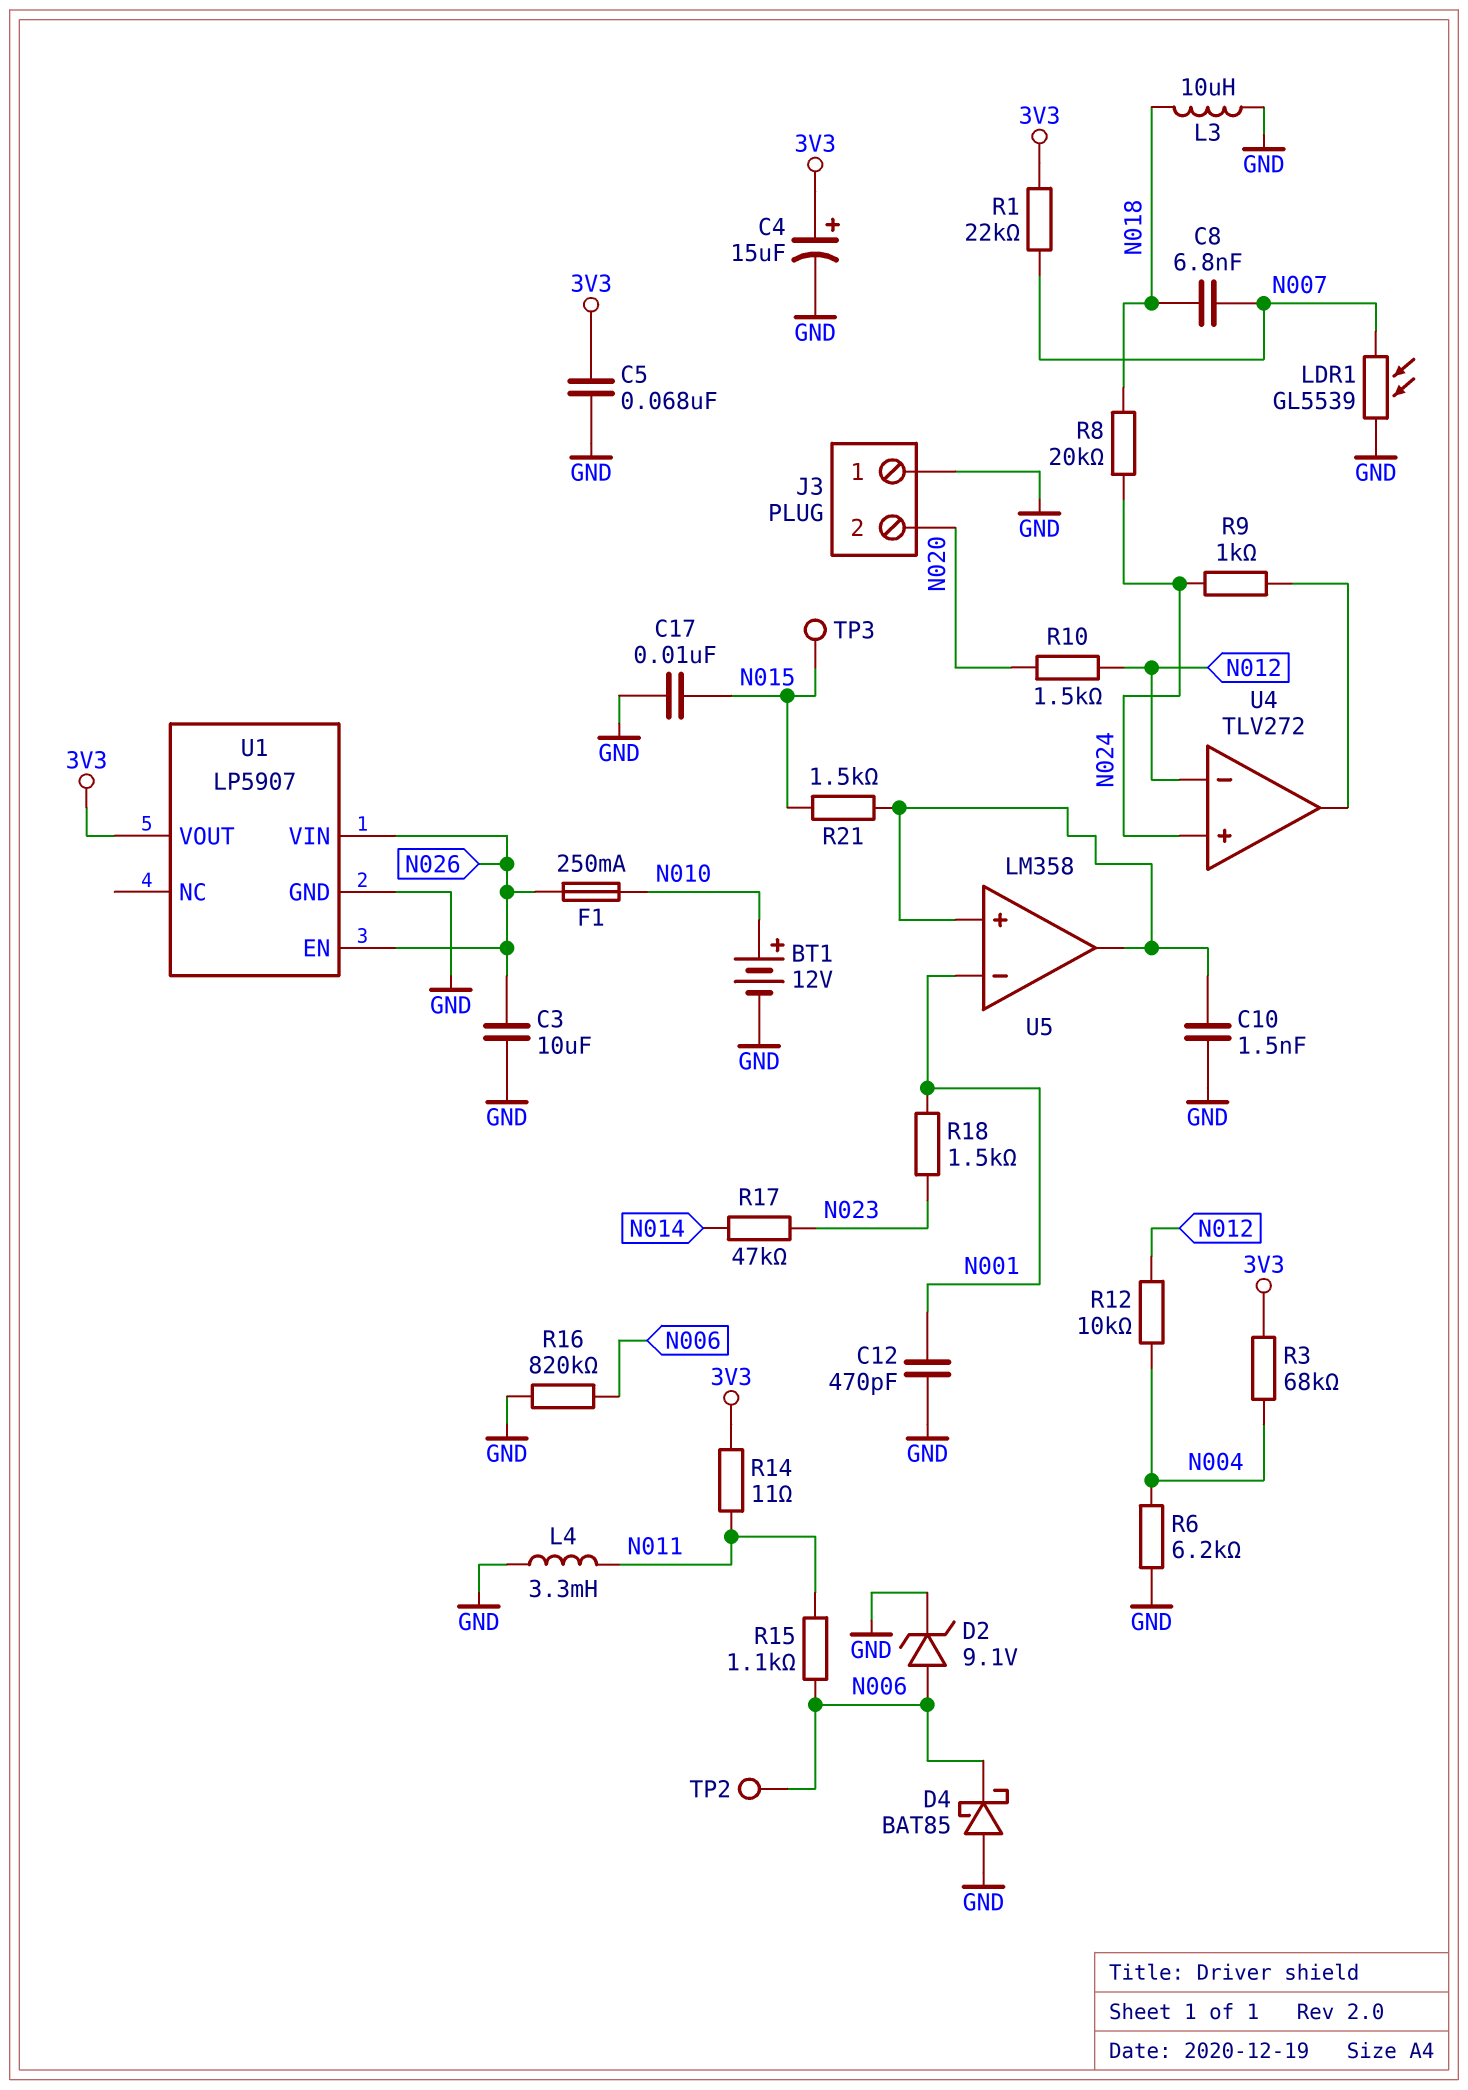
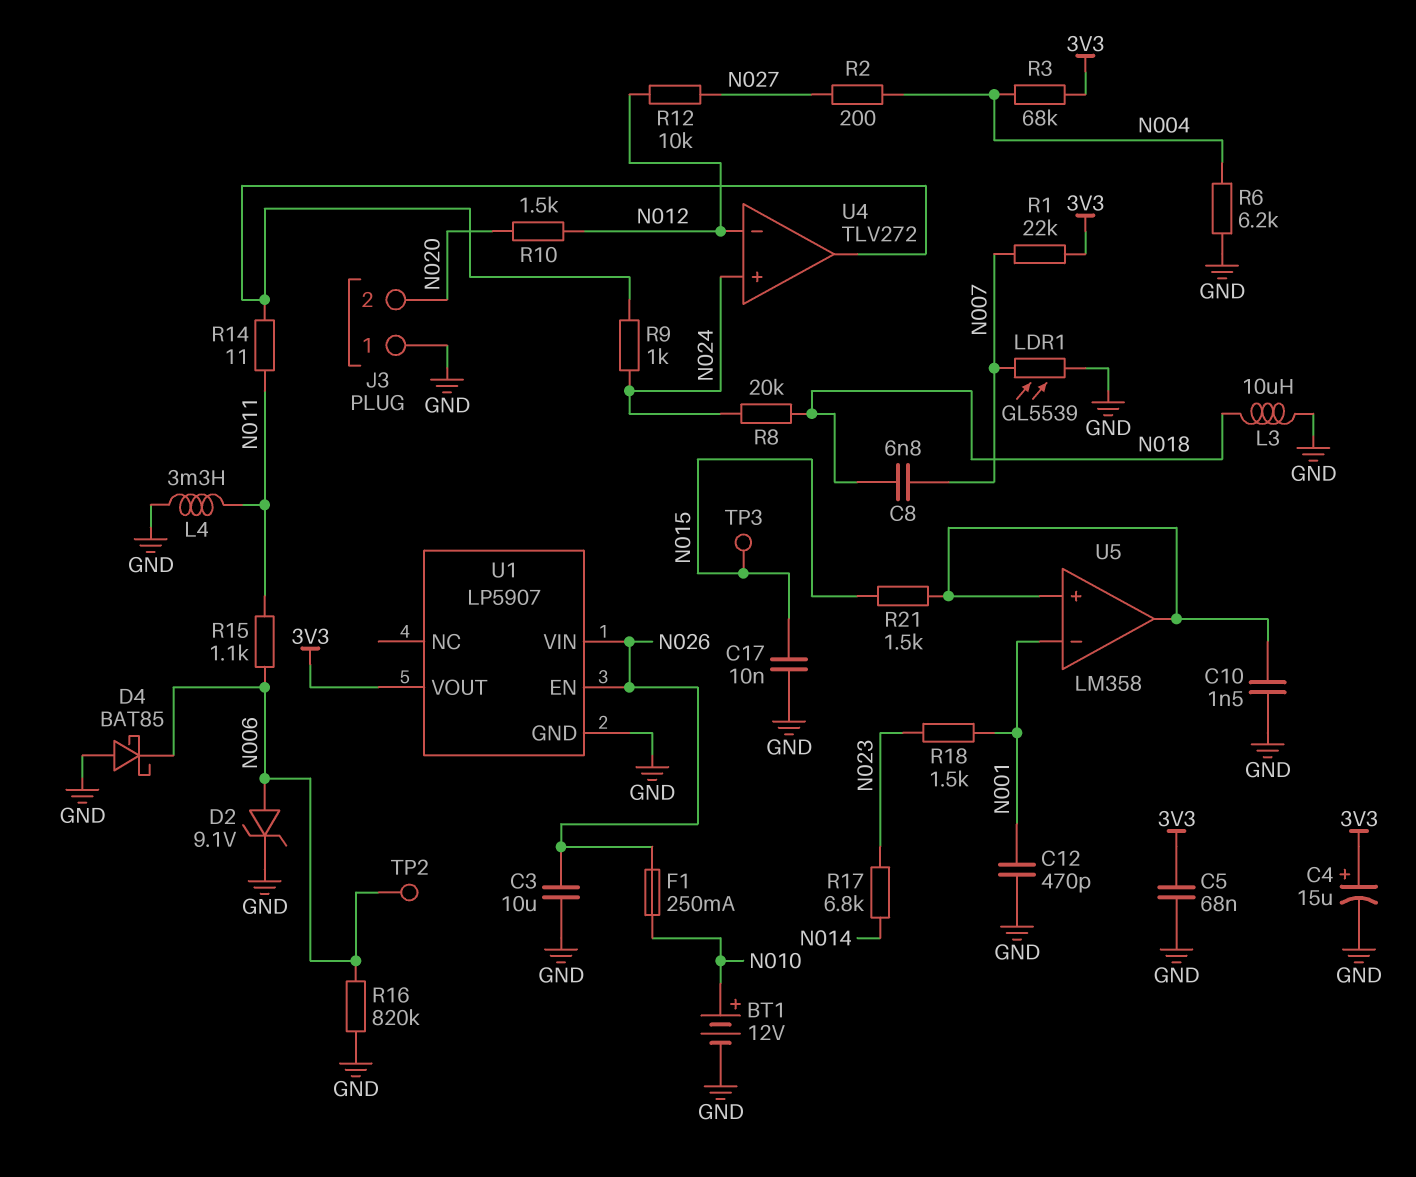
R2: none -> 200 (N004, N027)
R12: 10k (N004, N012) -> 10k (N012, N027)
R14: 11 (3V3, N011) -> 11 (N011, U4/out)
R17: 47k (N014, N023) -> 6.8k (N014, N023)

